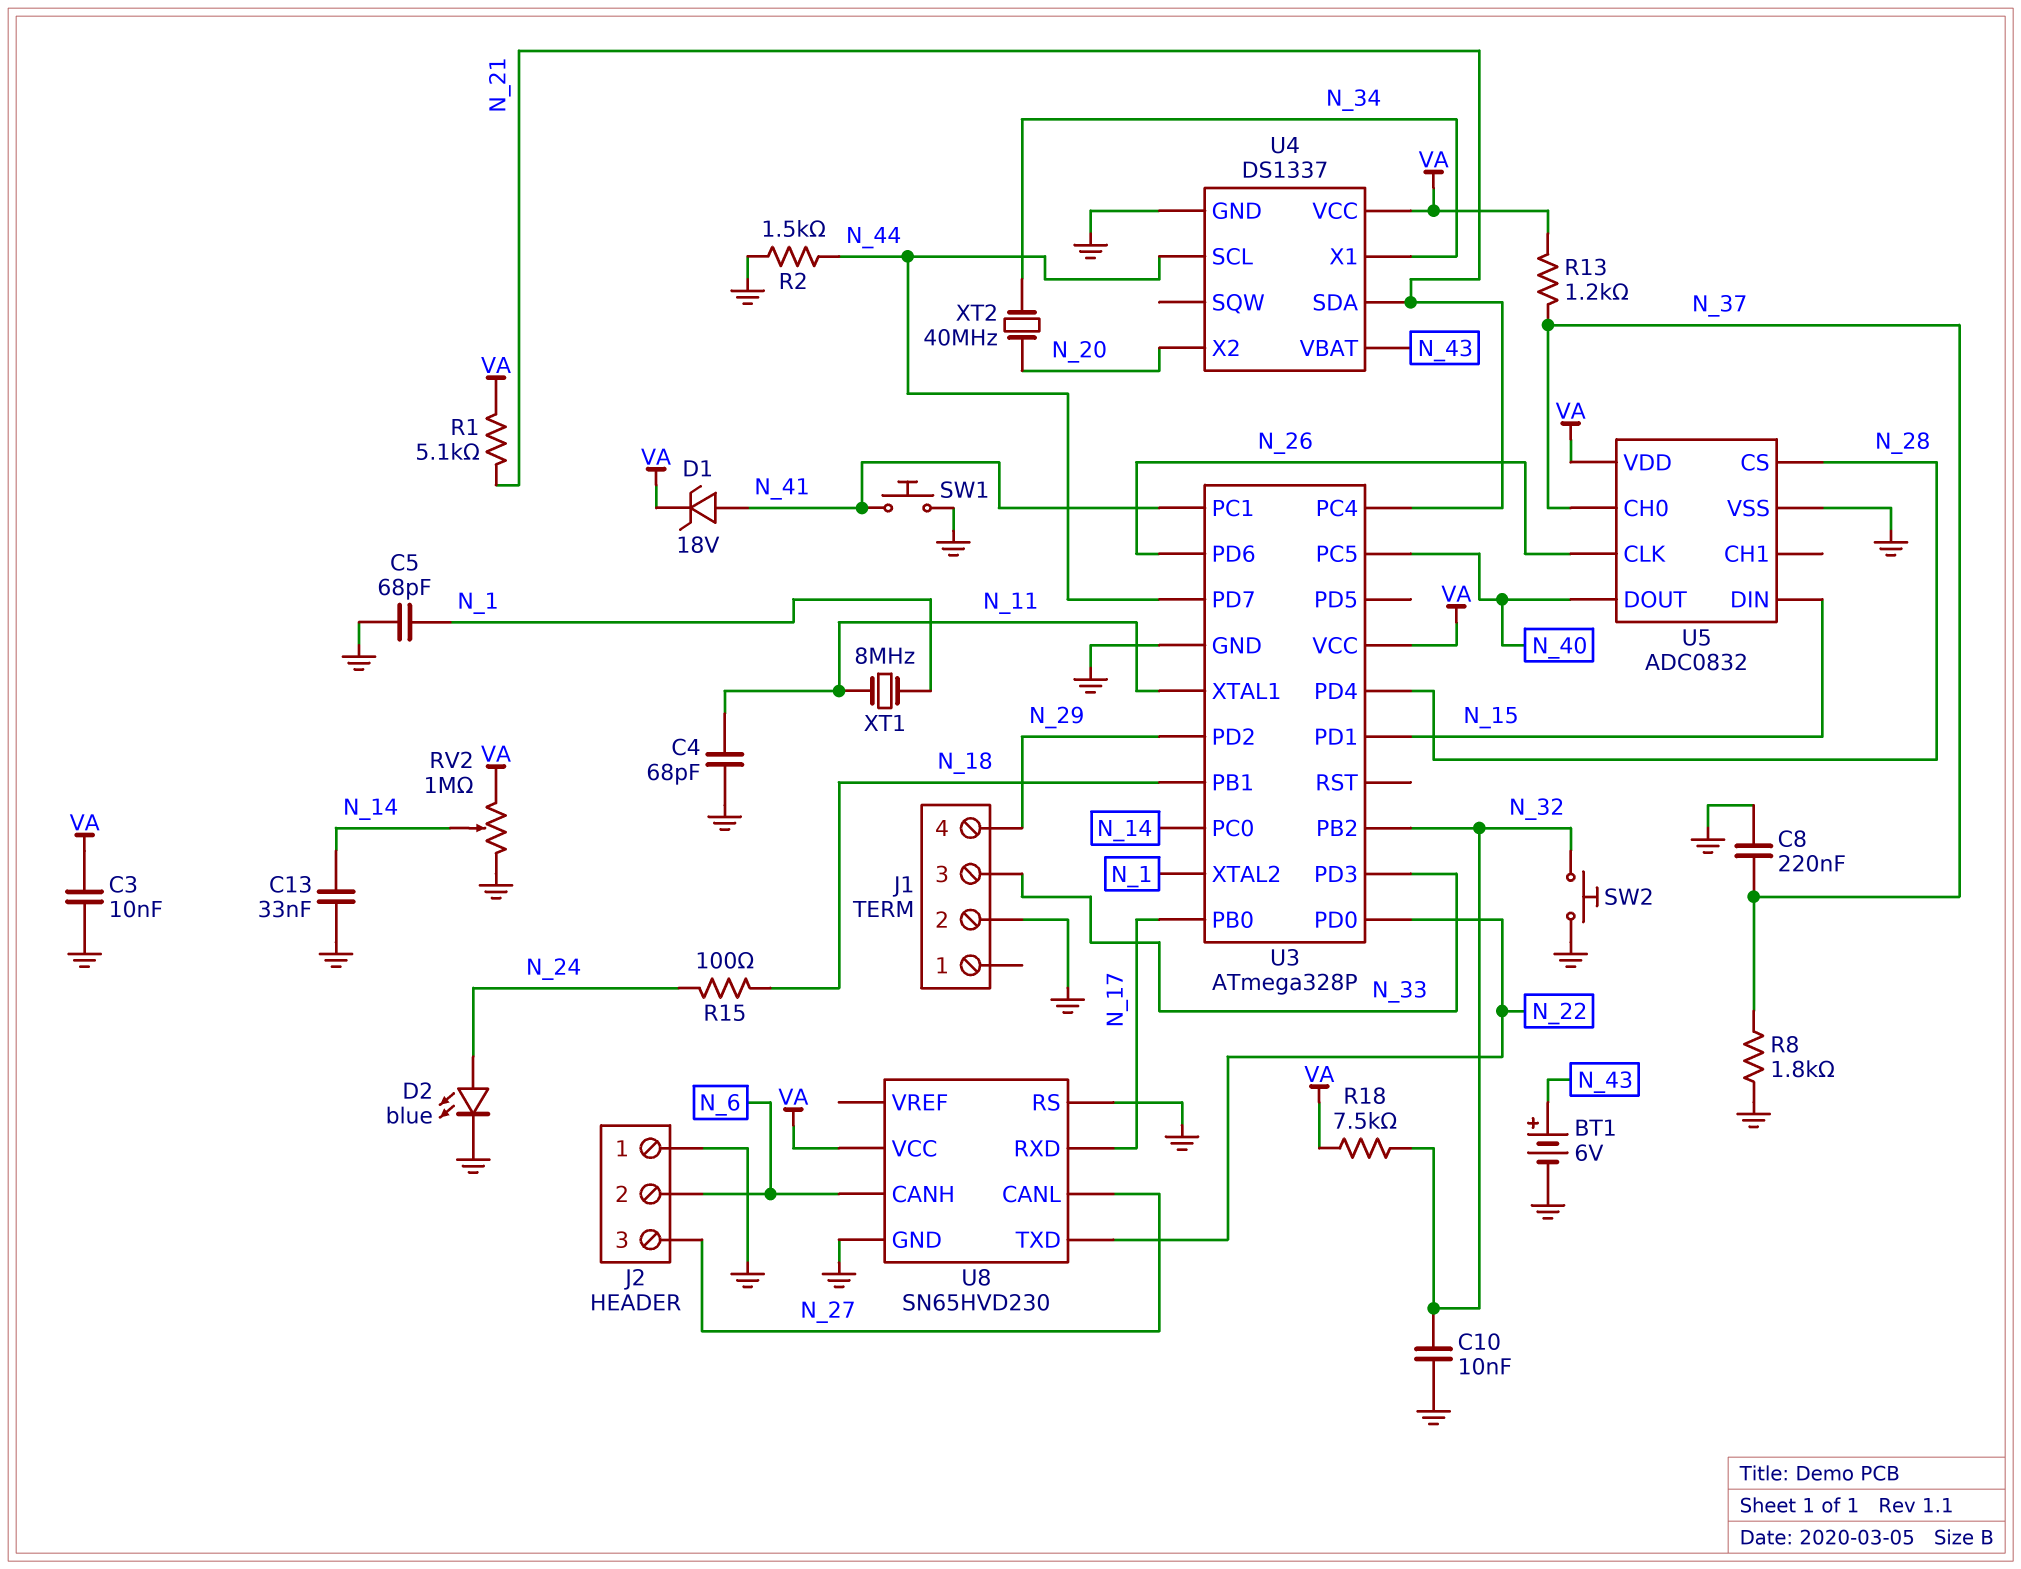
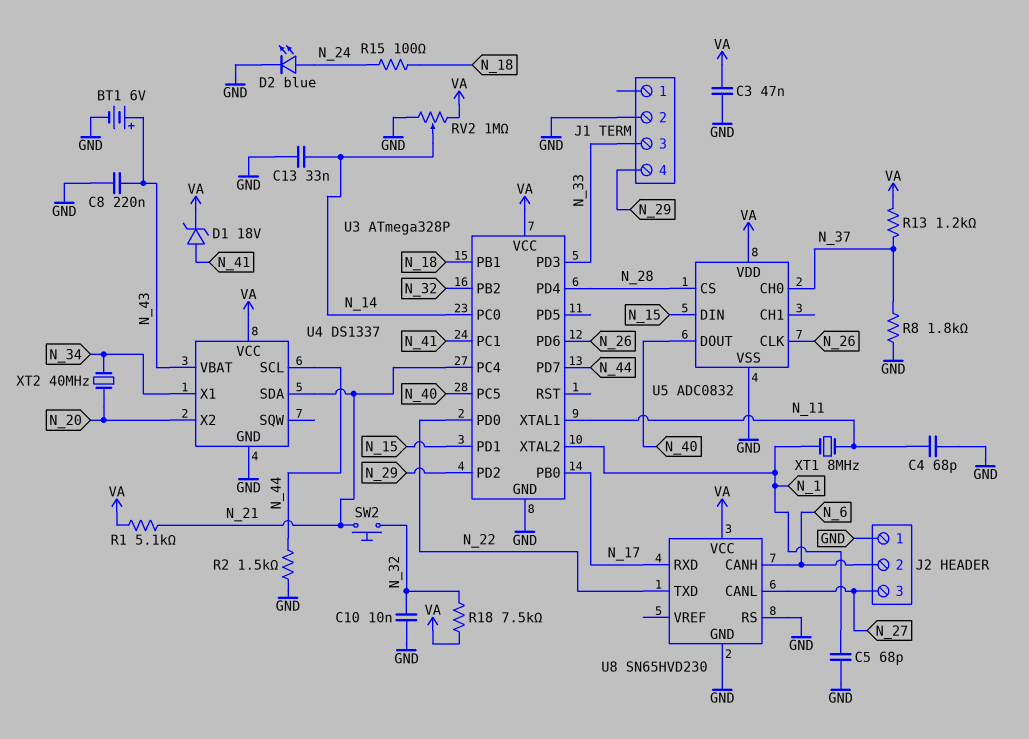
C3: 10nF (GND, VA) -> 47nF (GND, VA)
C8: 220nF (GND, N_37) -> 220nF (GND, N_43)
SW1: button (GND, N_41) -> none
SW2: button (GND, N_32) -> button (N_21, N_32)

